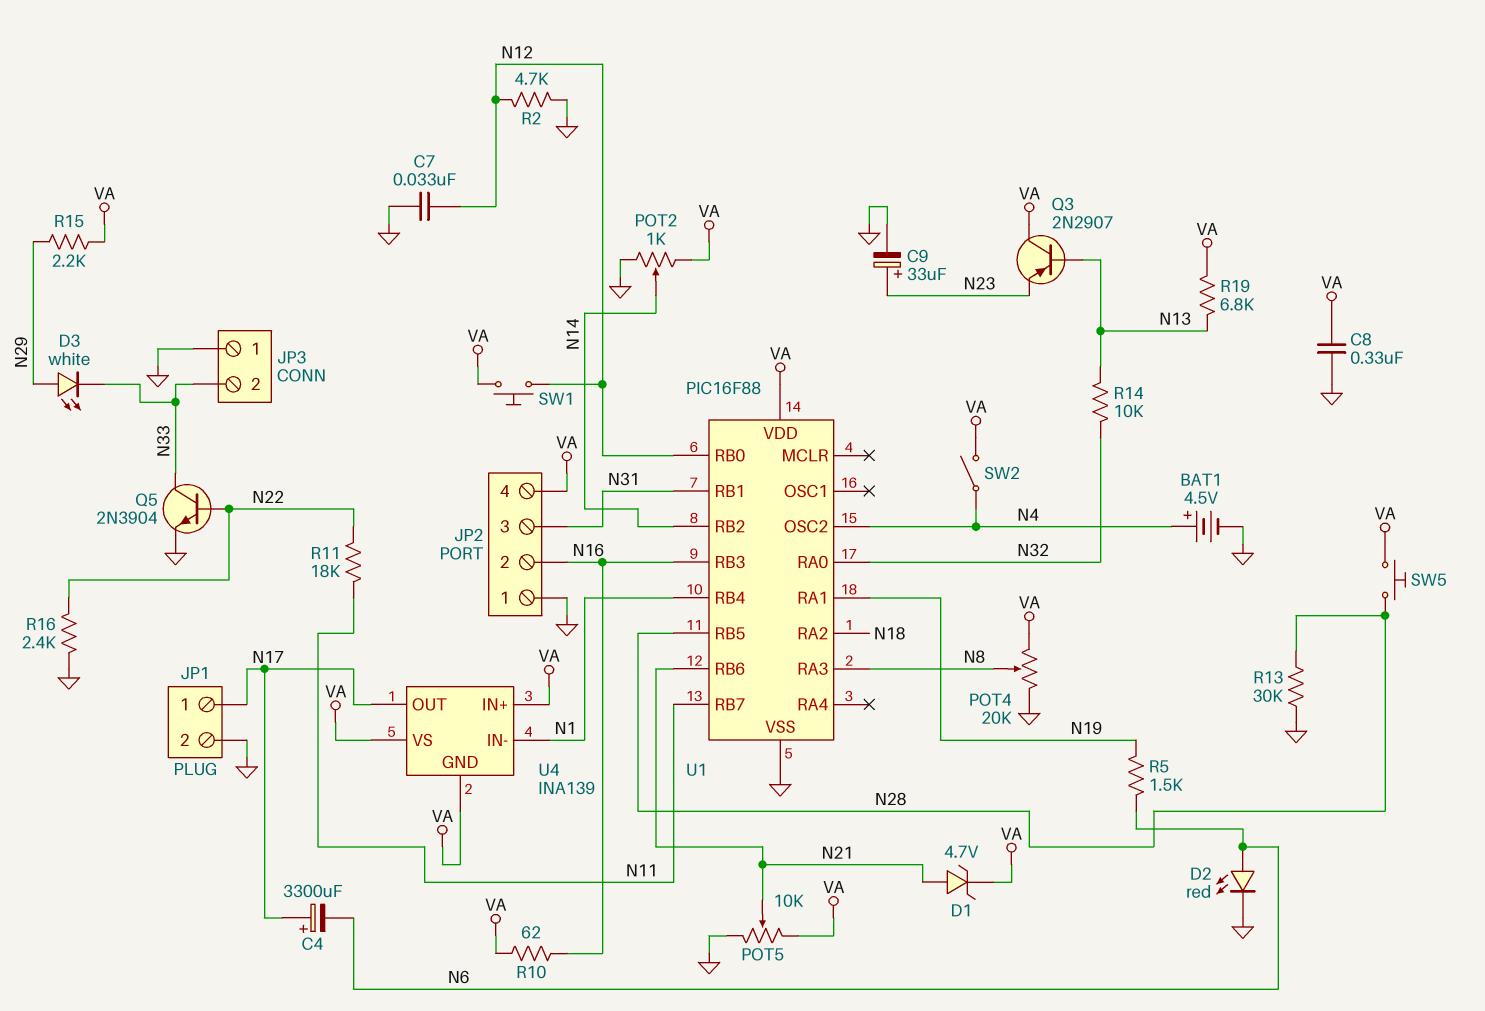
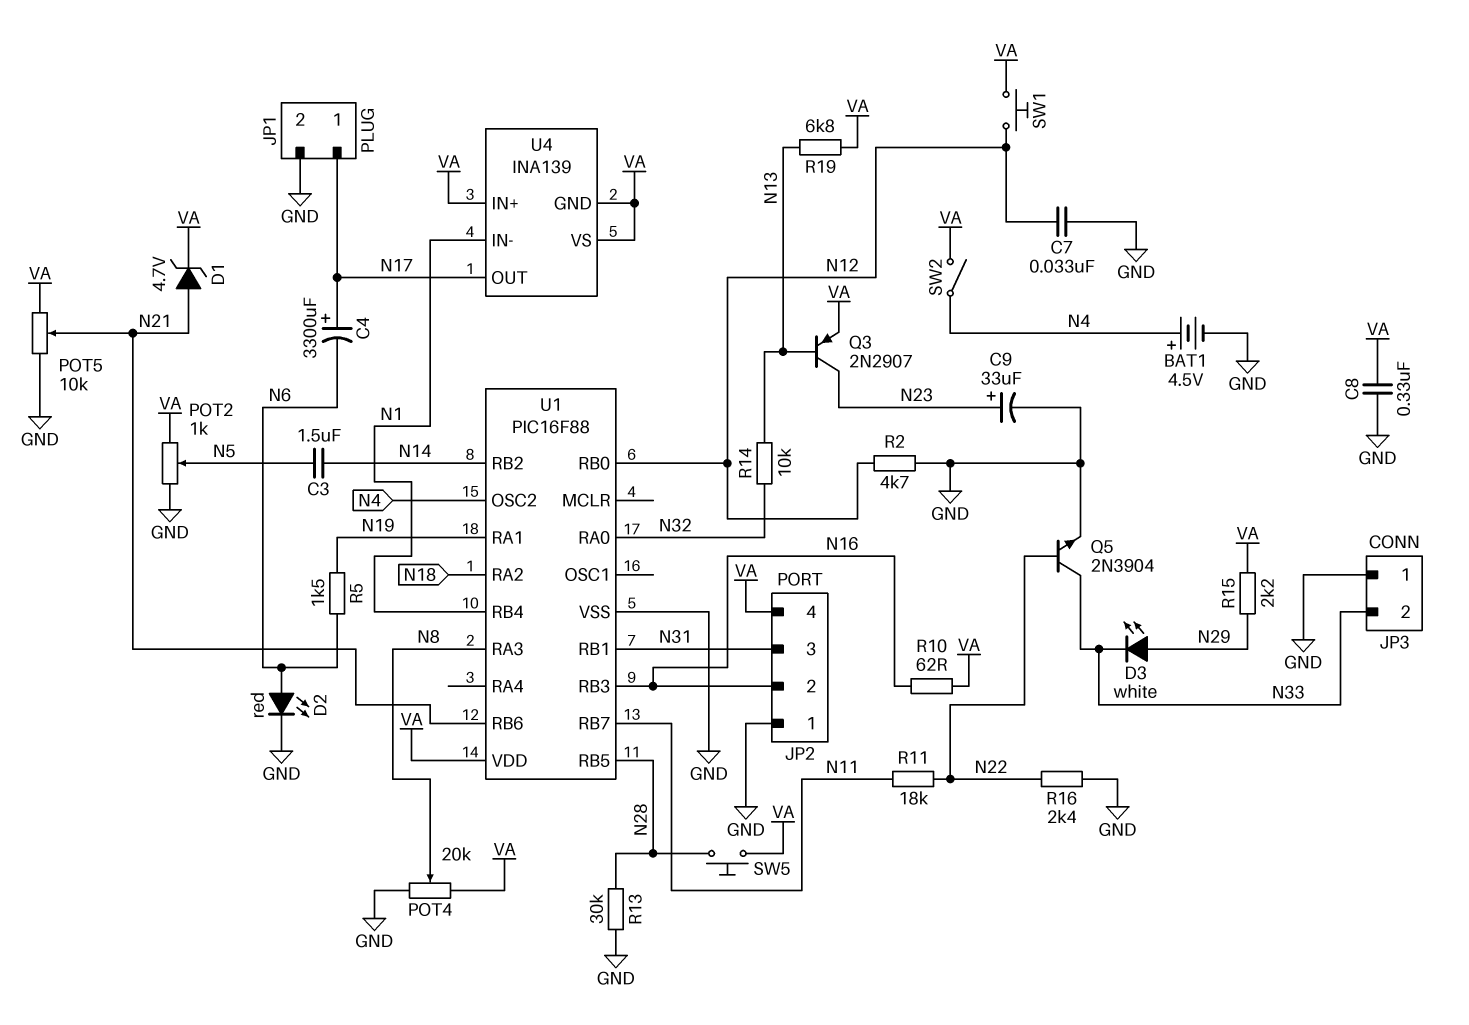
C3: none -> 1.5uF (N5, N14)
POT2: 1k (GND, VA, wiper N14) -> 1k (GND, VA, wiper N5)
Q3: PNP 2N2907 (B N13, C VA, E N23) -> PNP 2N2907 (B N13, C N23, E VA)

